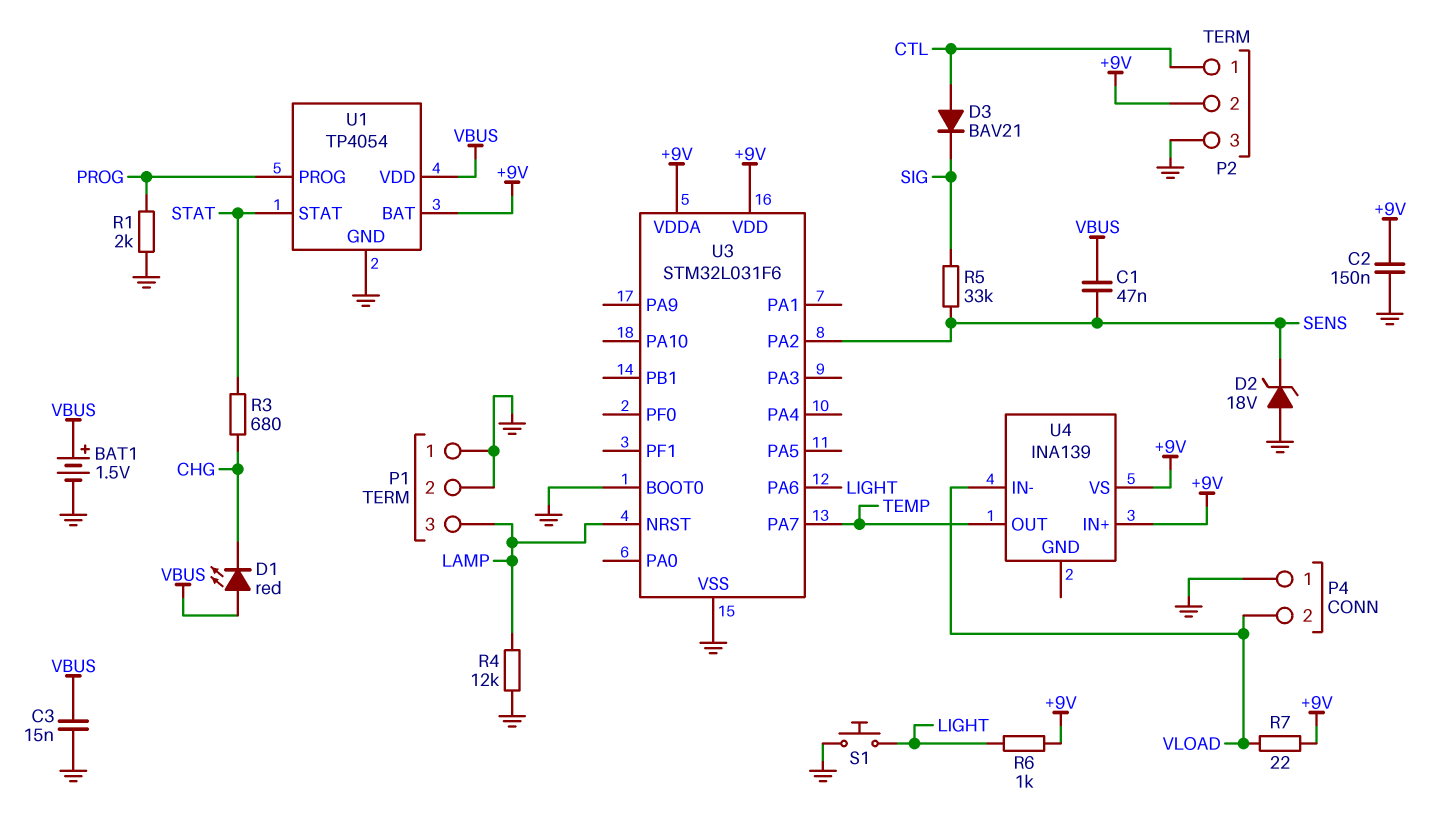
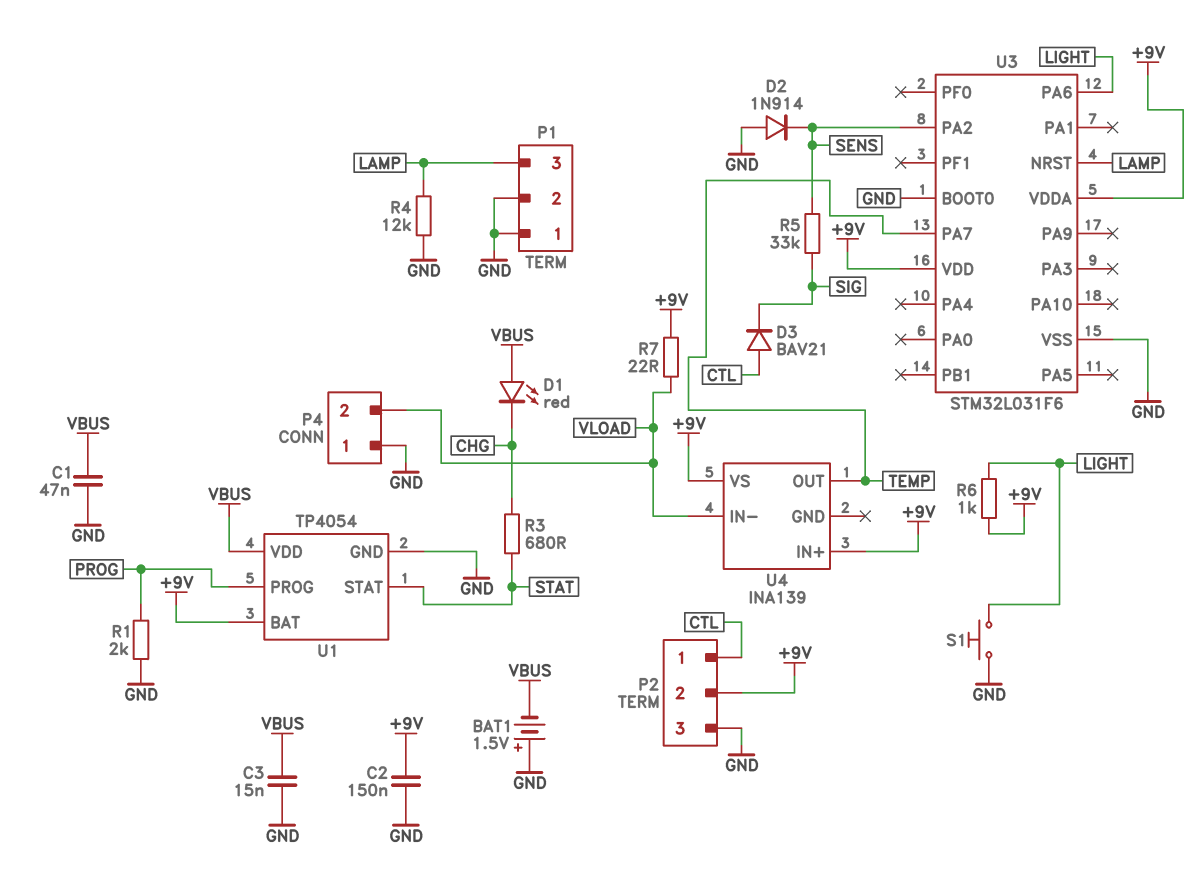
BAT1: 1.5V (plus VBUS, minus GND) -> 1.5V (plus GND, minus VBUS)
C1: 47nF (SENS, VBUS) -> 47nF (GND, VBUS)
D2: zener 18V (A GND, K SENS) -> diode 1N914 (A GND, K SENS)

